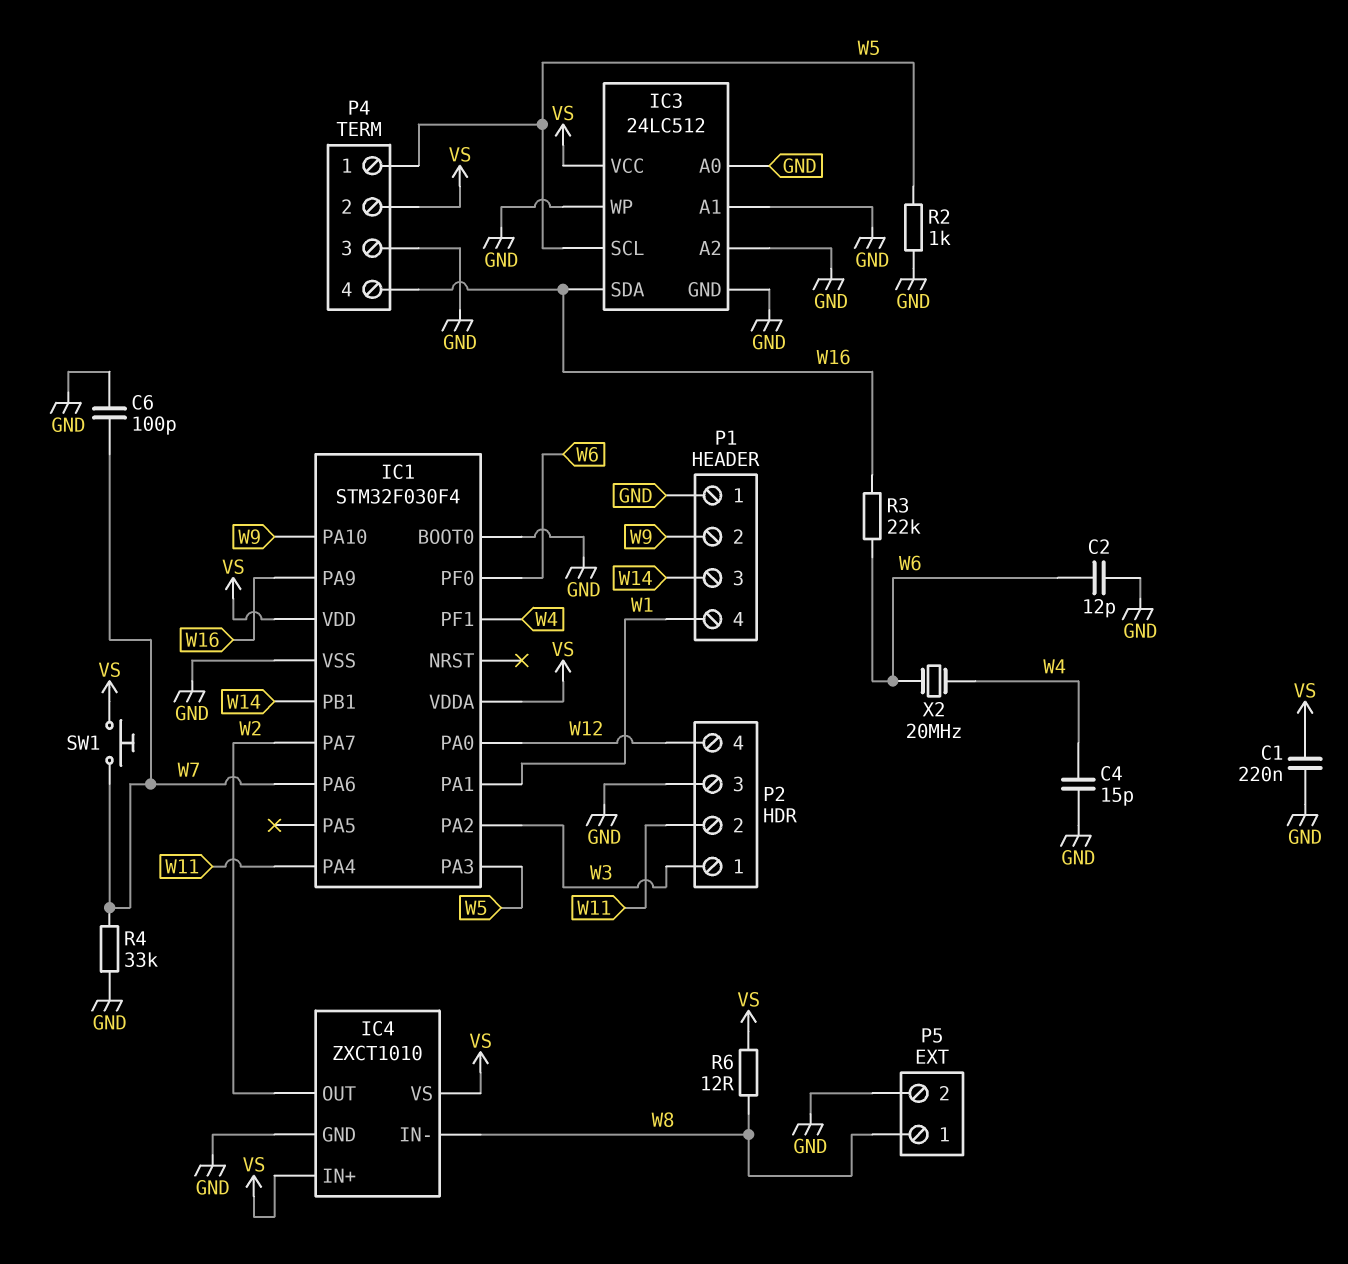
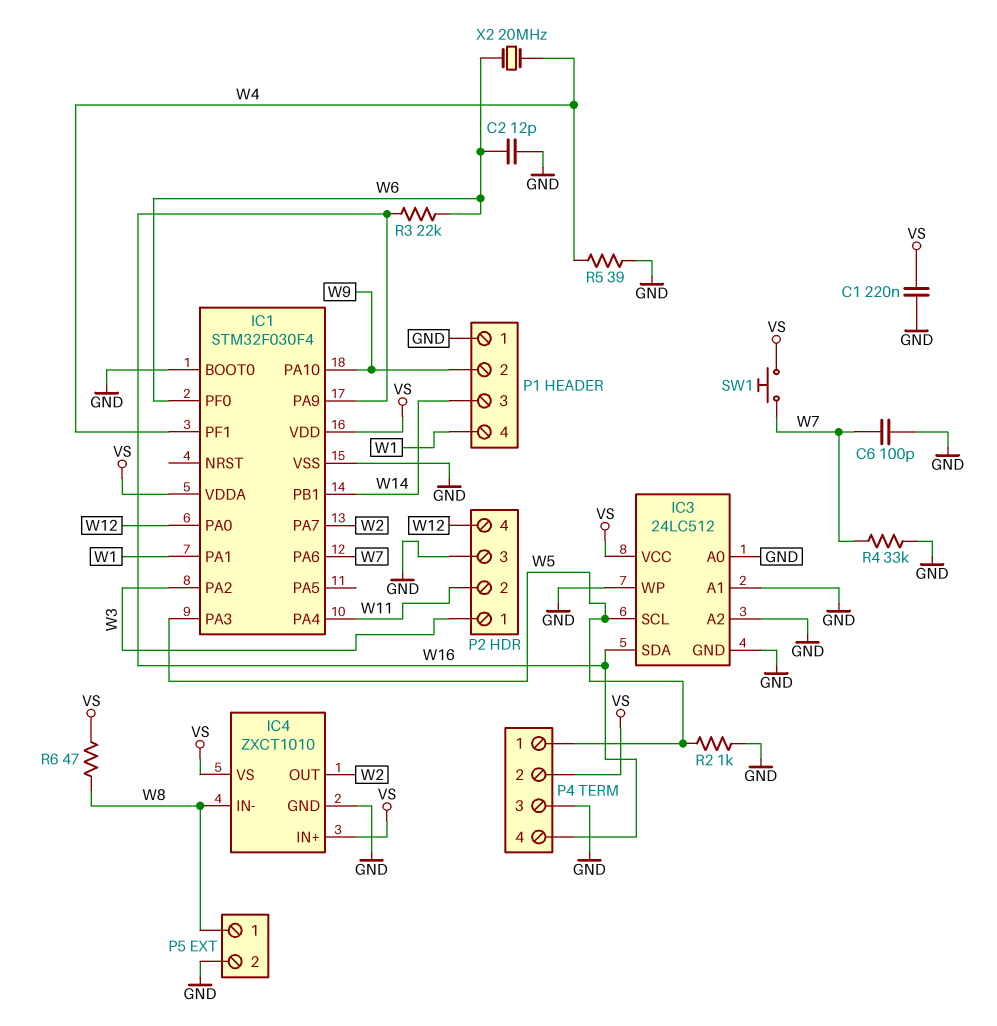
C4: 15pF (GND, W4) -> none
R5: none -> 39 (GND, W4)
R6: 12 (VS, W8) -> 47 (VS, W8)

